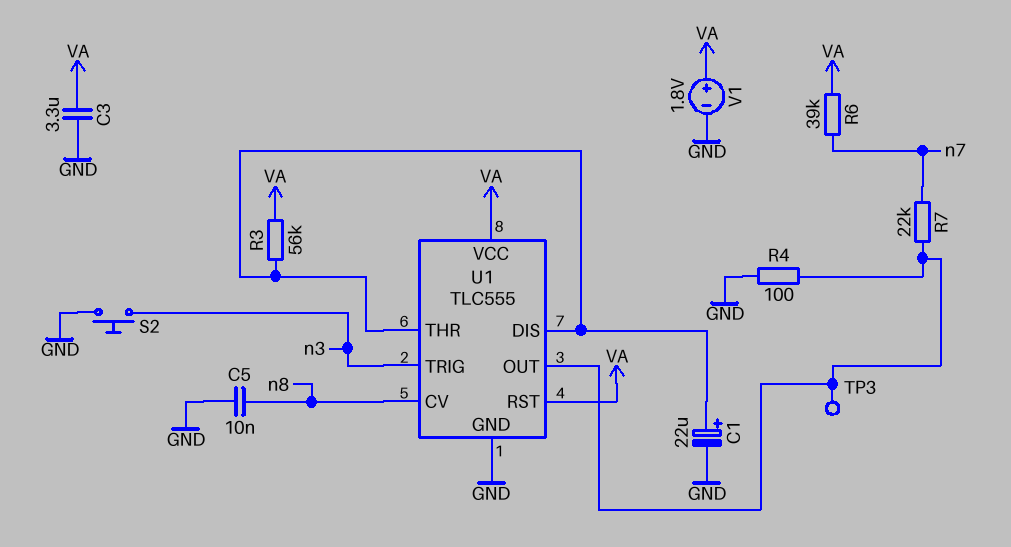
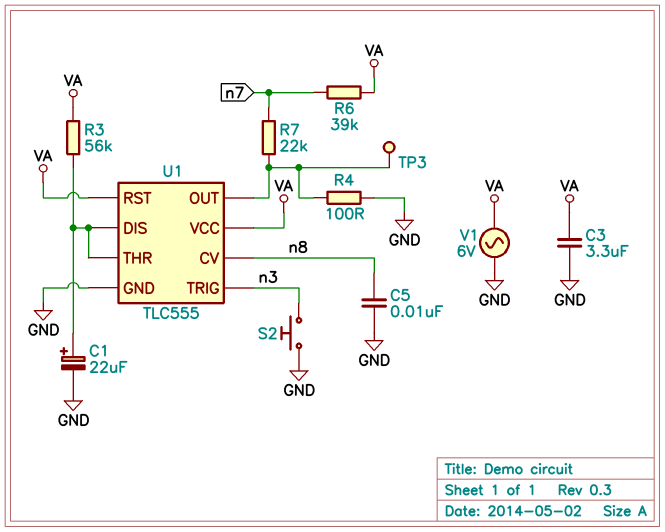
V1: 1.8V (plus VA, minus GND) -> AC 6V (GND, VA)

